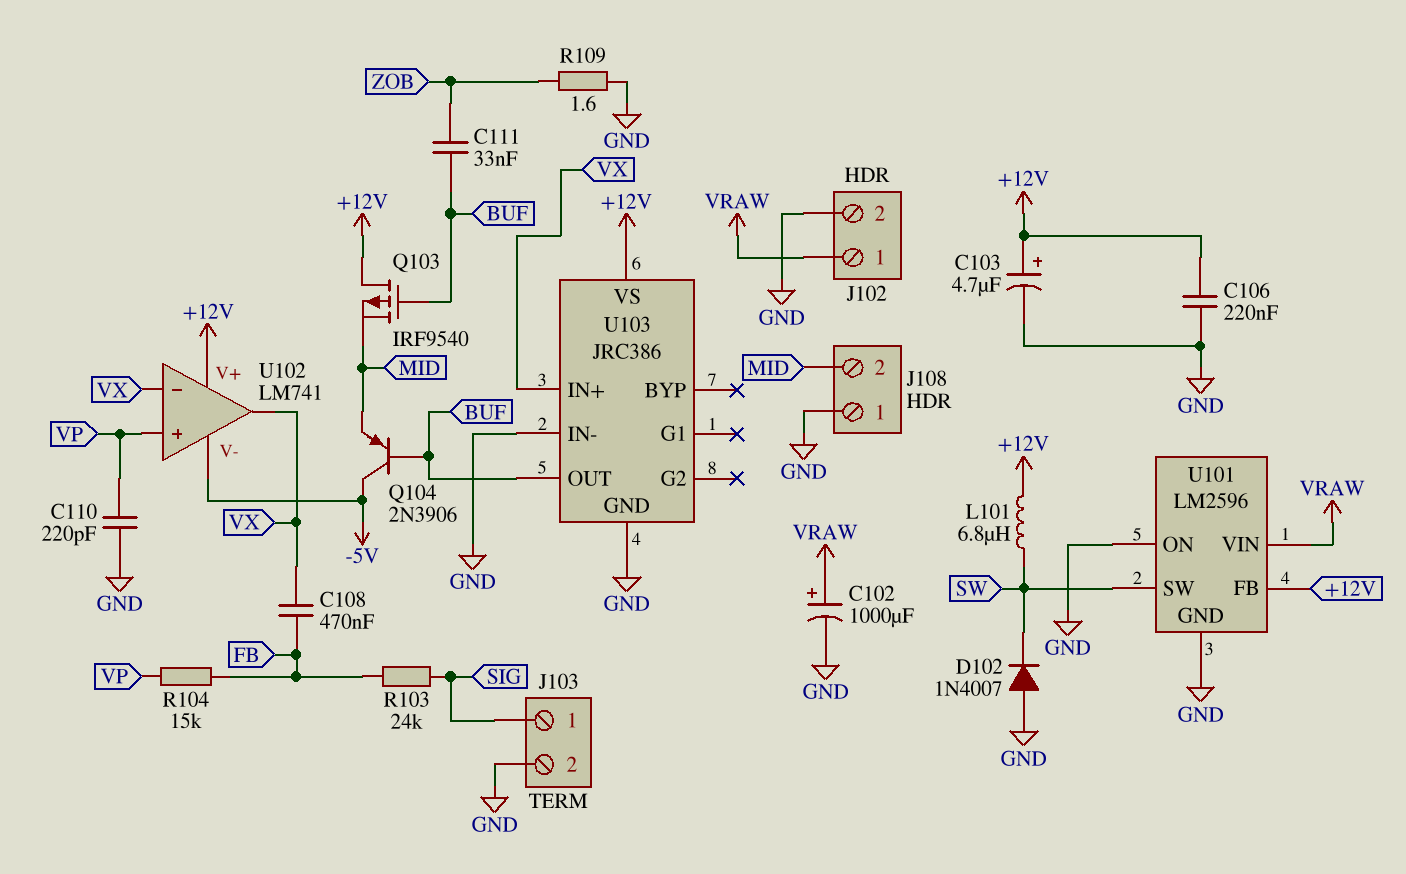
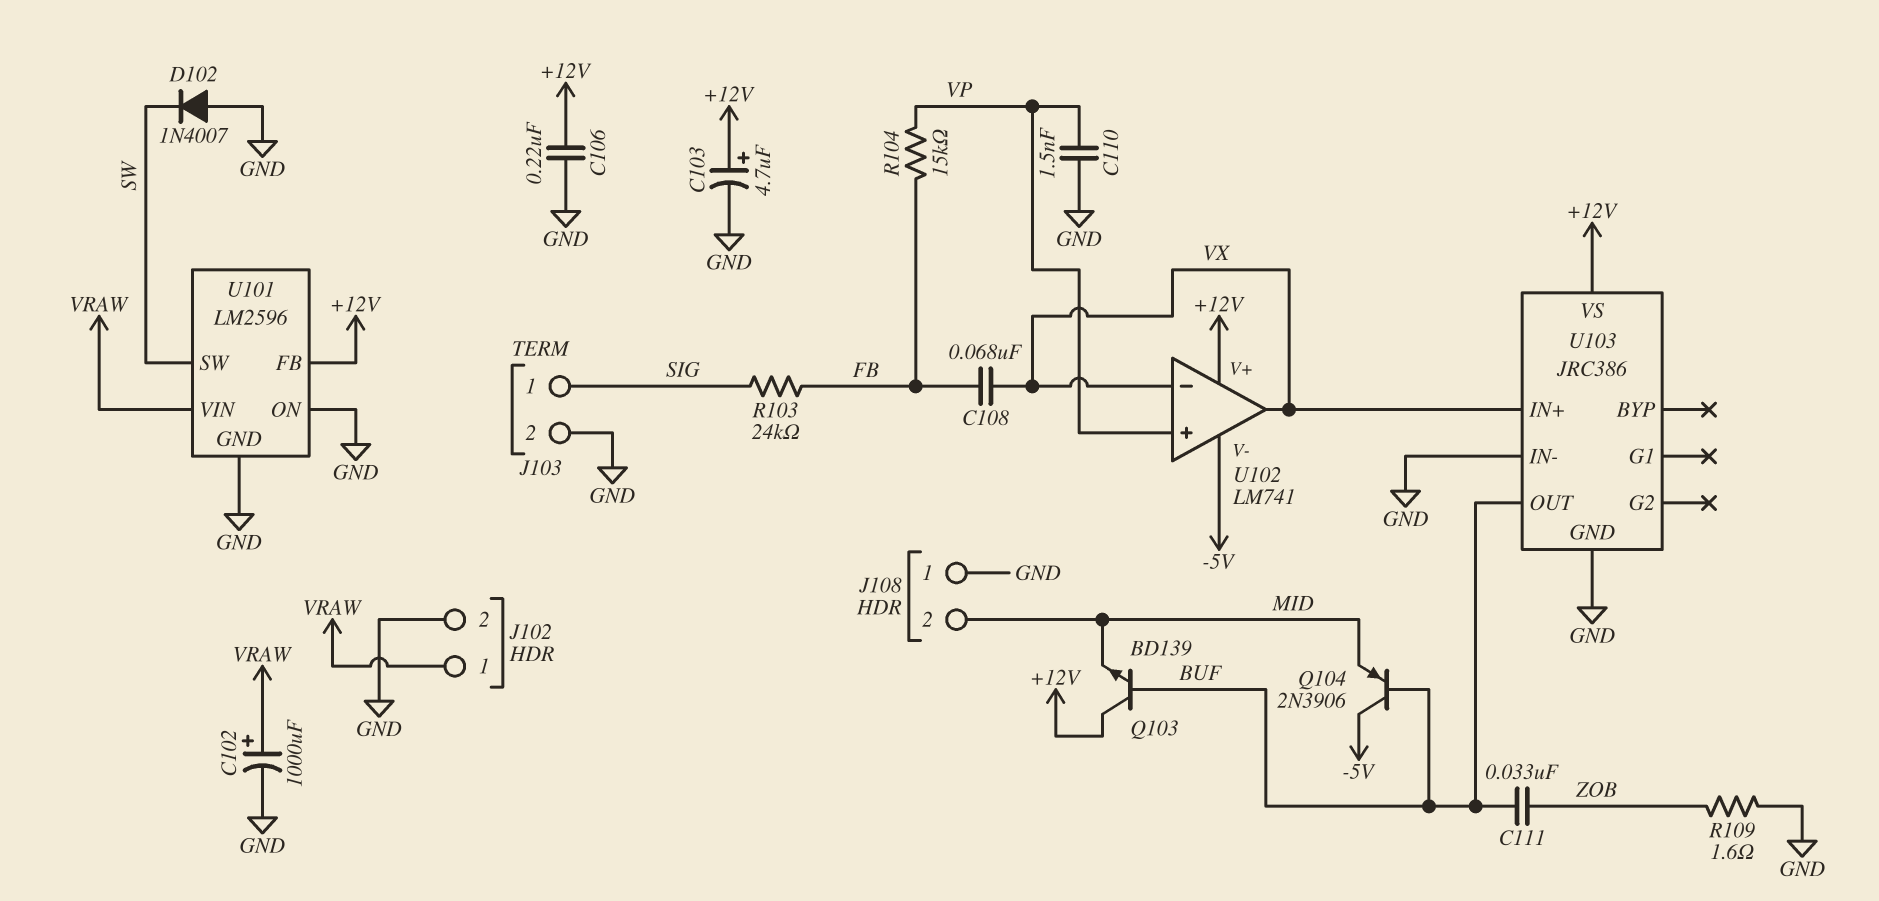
C108: 470nF (FB, VX) -> 68nF (FB, VX)
C110: 220pF (GND, VP) -> 1.5nF (GND, VP)
L101: 6.8uH (+12V, SW) -> none
Q103: PMOS IRF9540 (G BUF, D +12V, S MID) -> NPN BD139 (B BUF, C +12V, E MID)

